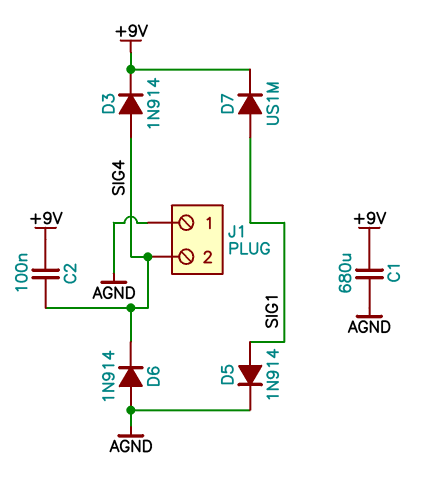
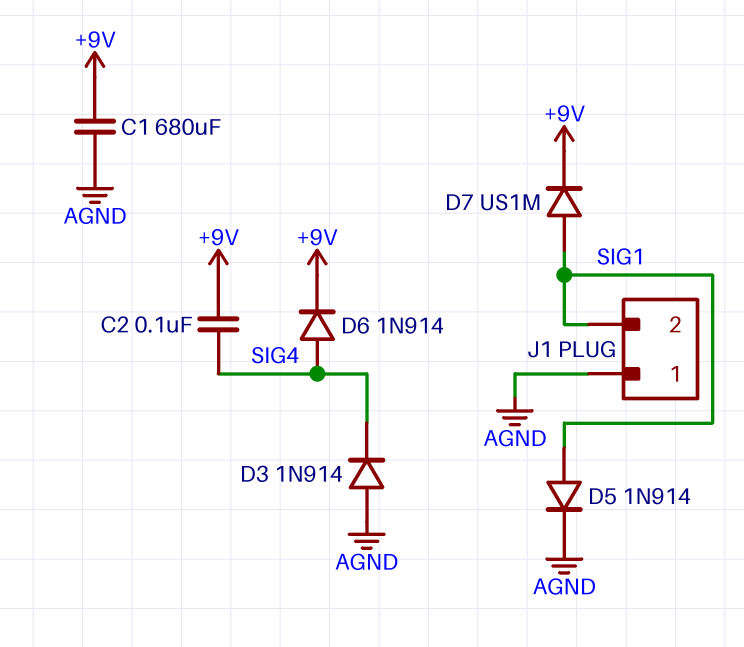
D3: diode 1N914 (A SIG4, K +9V) -> diode 1N914 (A AGND, K SIG4)
D6: diode 1N914 (A AGND, K SIG4) -> diode 1N914 (A SIG4, K +9V)
J1 pin 2: SIG4 -> SIG1

